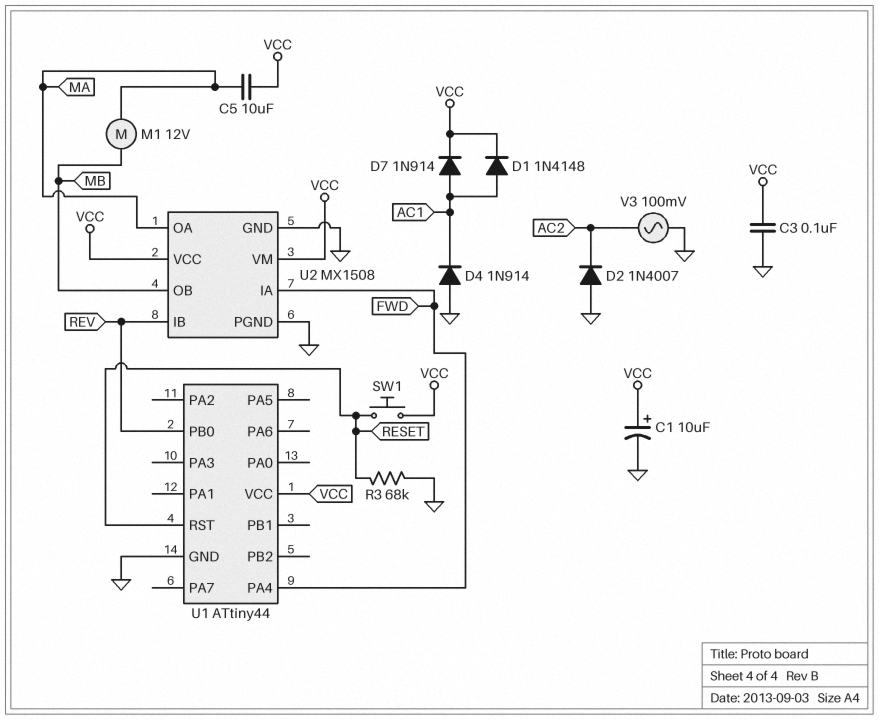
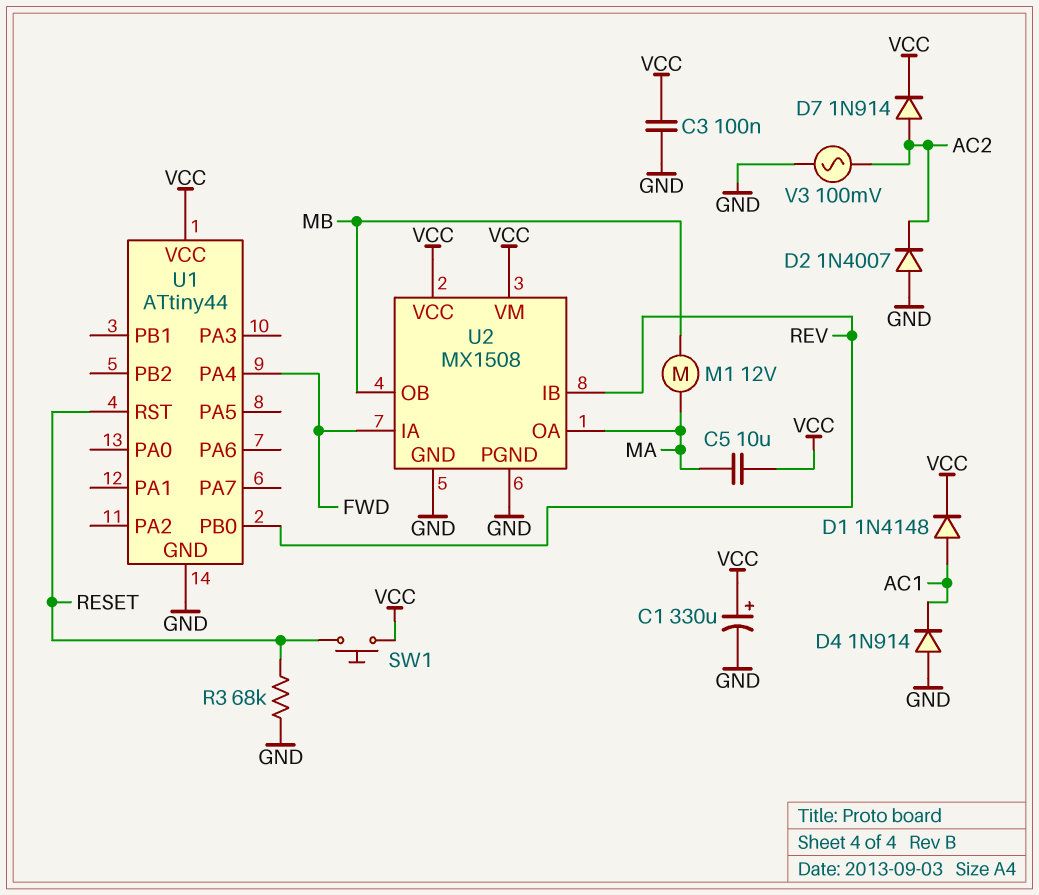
C1: 10uF (plus VCC, minus GND) -> 330uF (plus VCC, minus GND)
D7: diode 1N914 (A AC1, K VCC) -> diode 1N914 (A AC2, K VCC)

